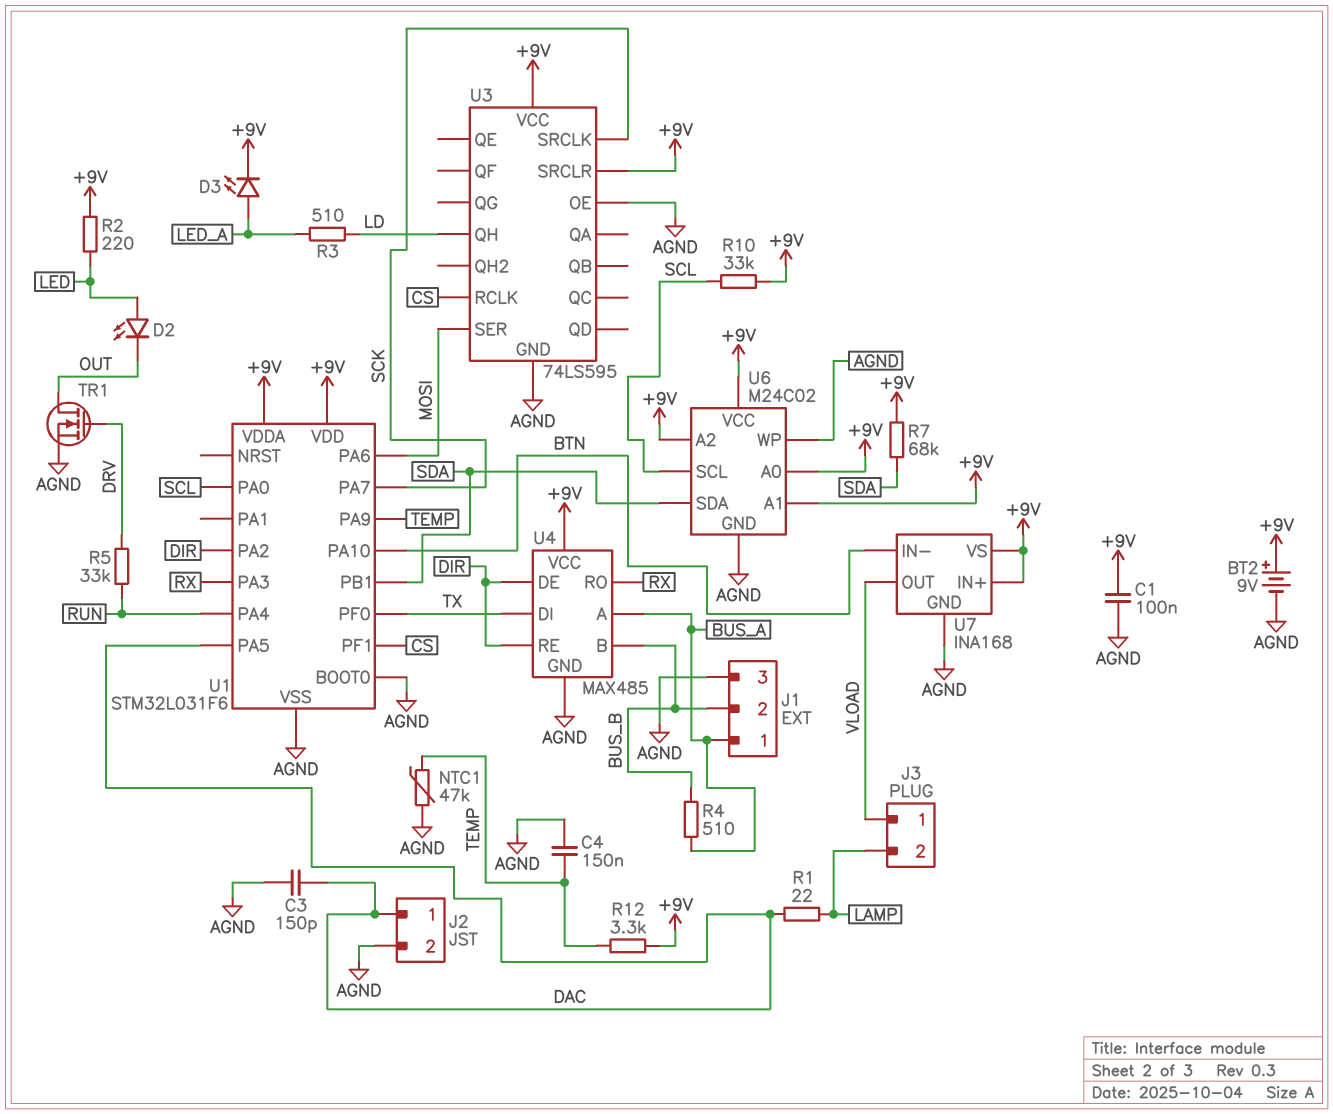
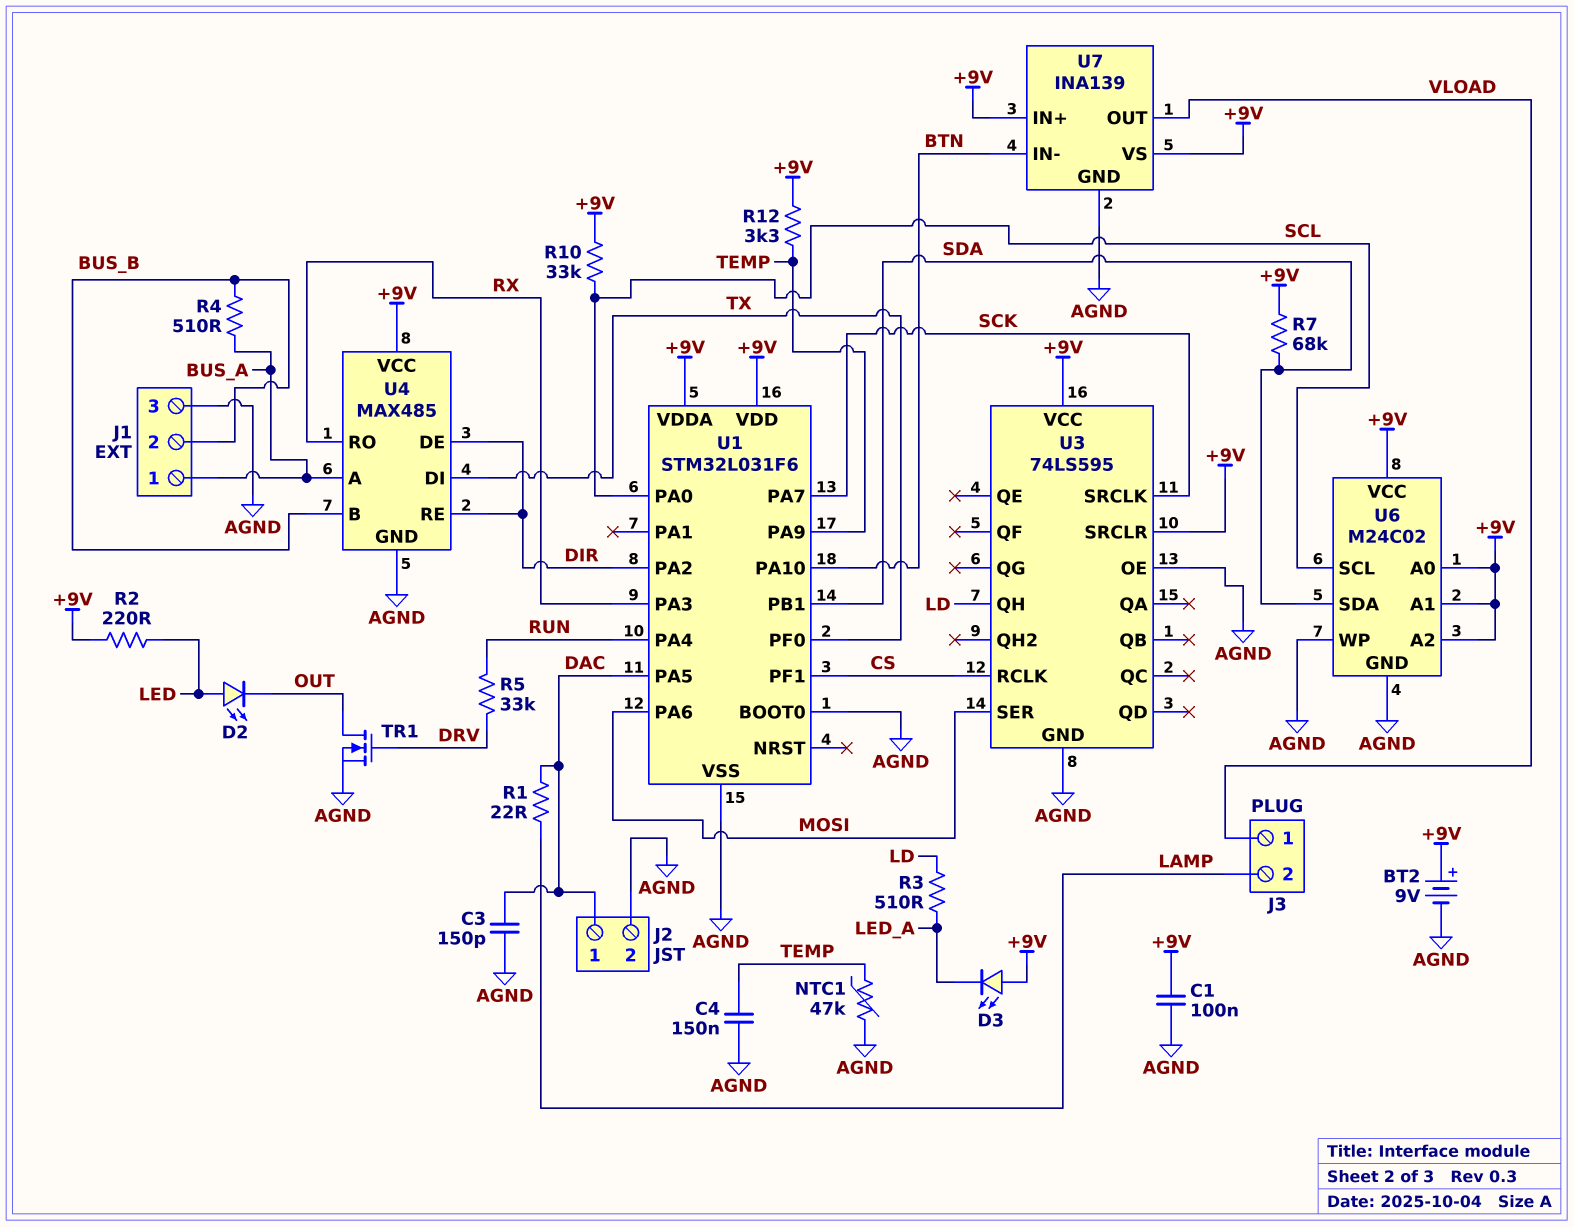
D3: LED (A LED_A, K +9V) -> LED (A +9V, K LED_A)
U7: INA168 -> INA139

